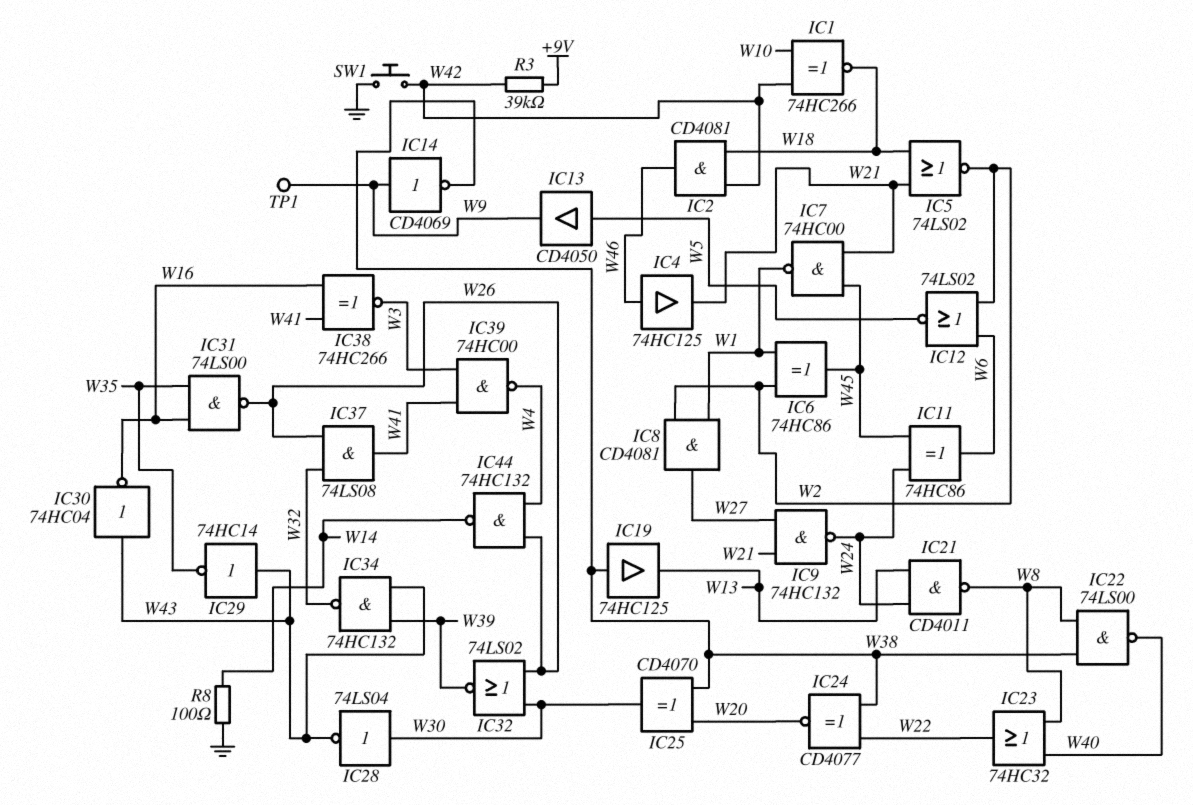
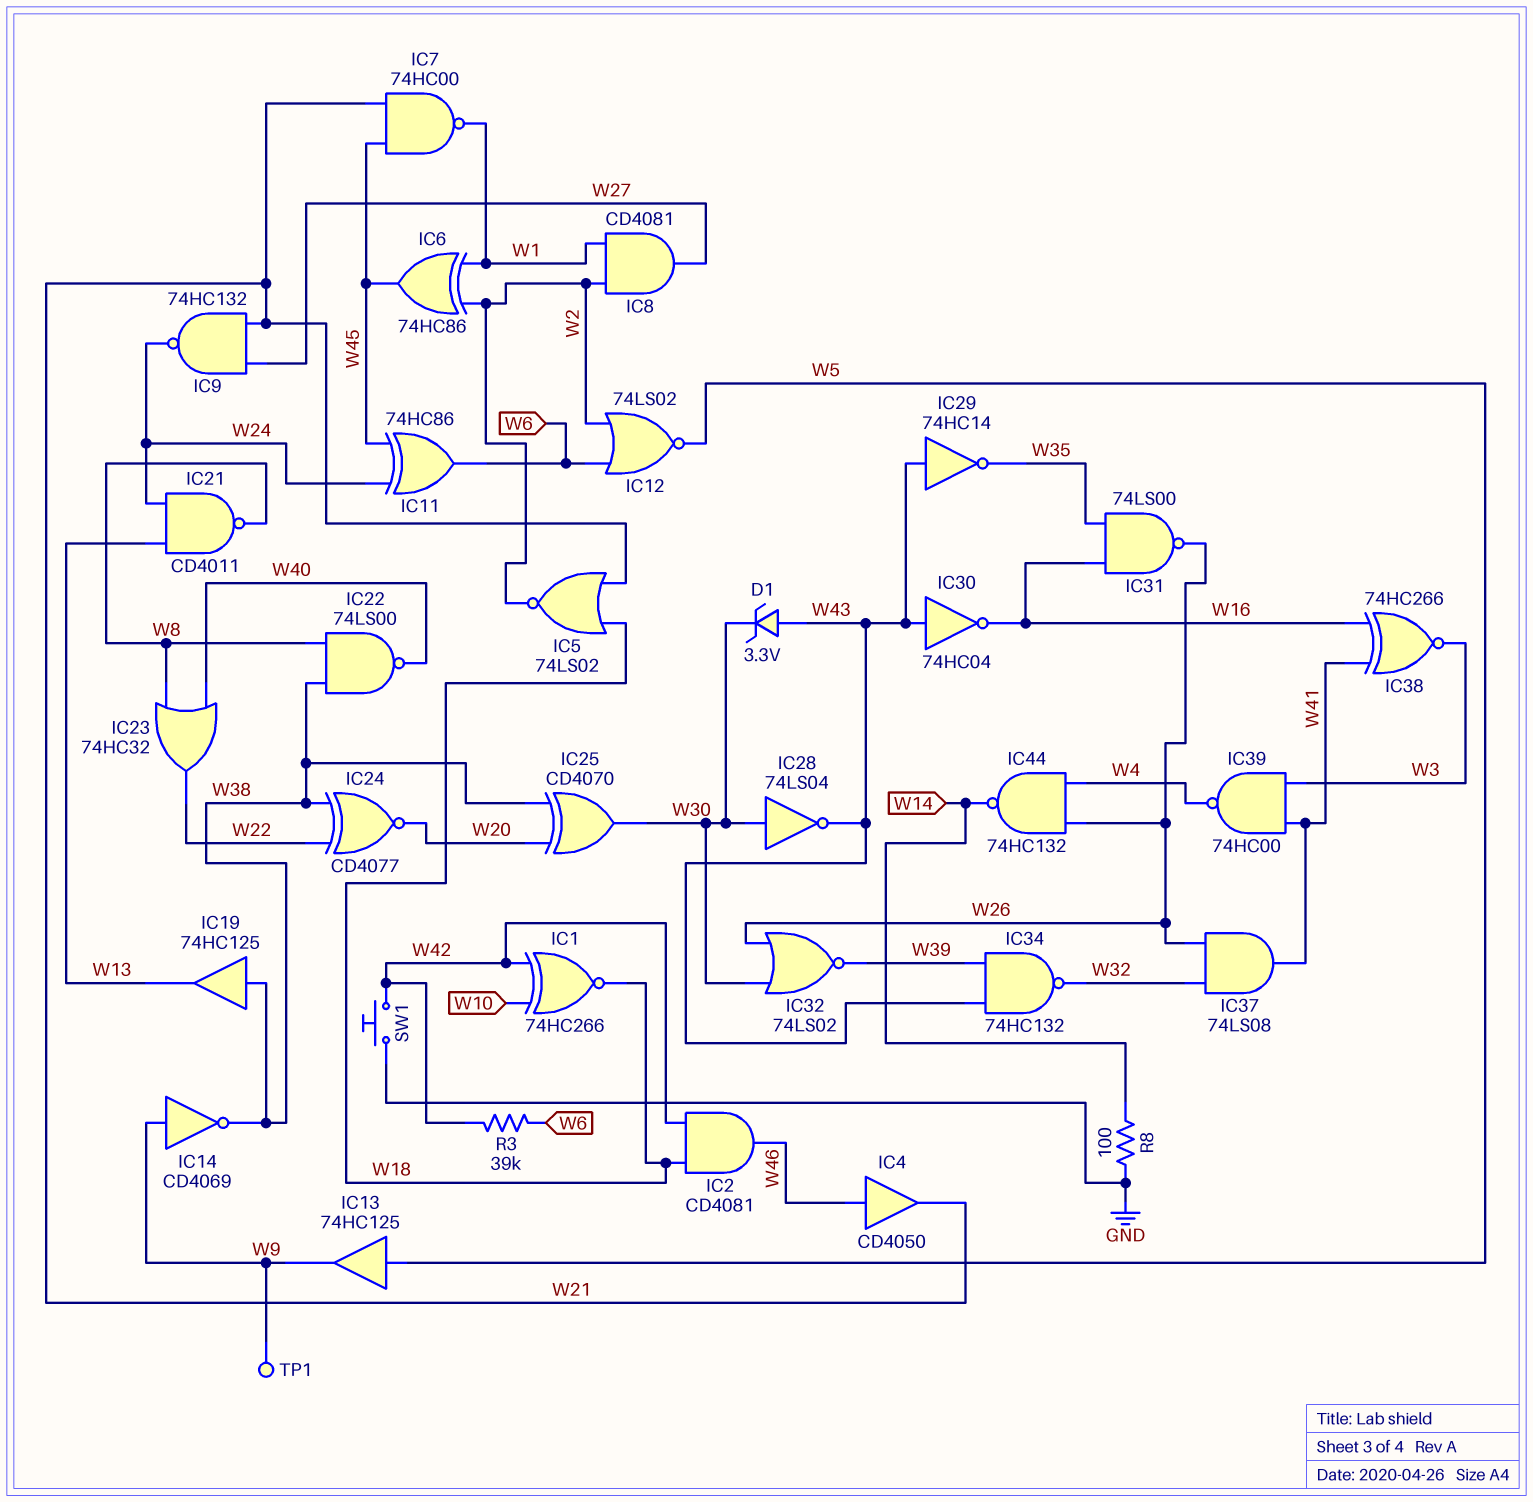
D1: none -> zener 3.3V (A W43, K W30)
IC4: buffer 74HC125 (in W46, out W21) -> buffer CD4050 (in W46, out W21)
IC13: buffer CD4050 (in W5, out W9) -> buffer 74HC125 (in W5, out W9)
R3: 39k (+9V, W42) -> 39k (W6, W42)

